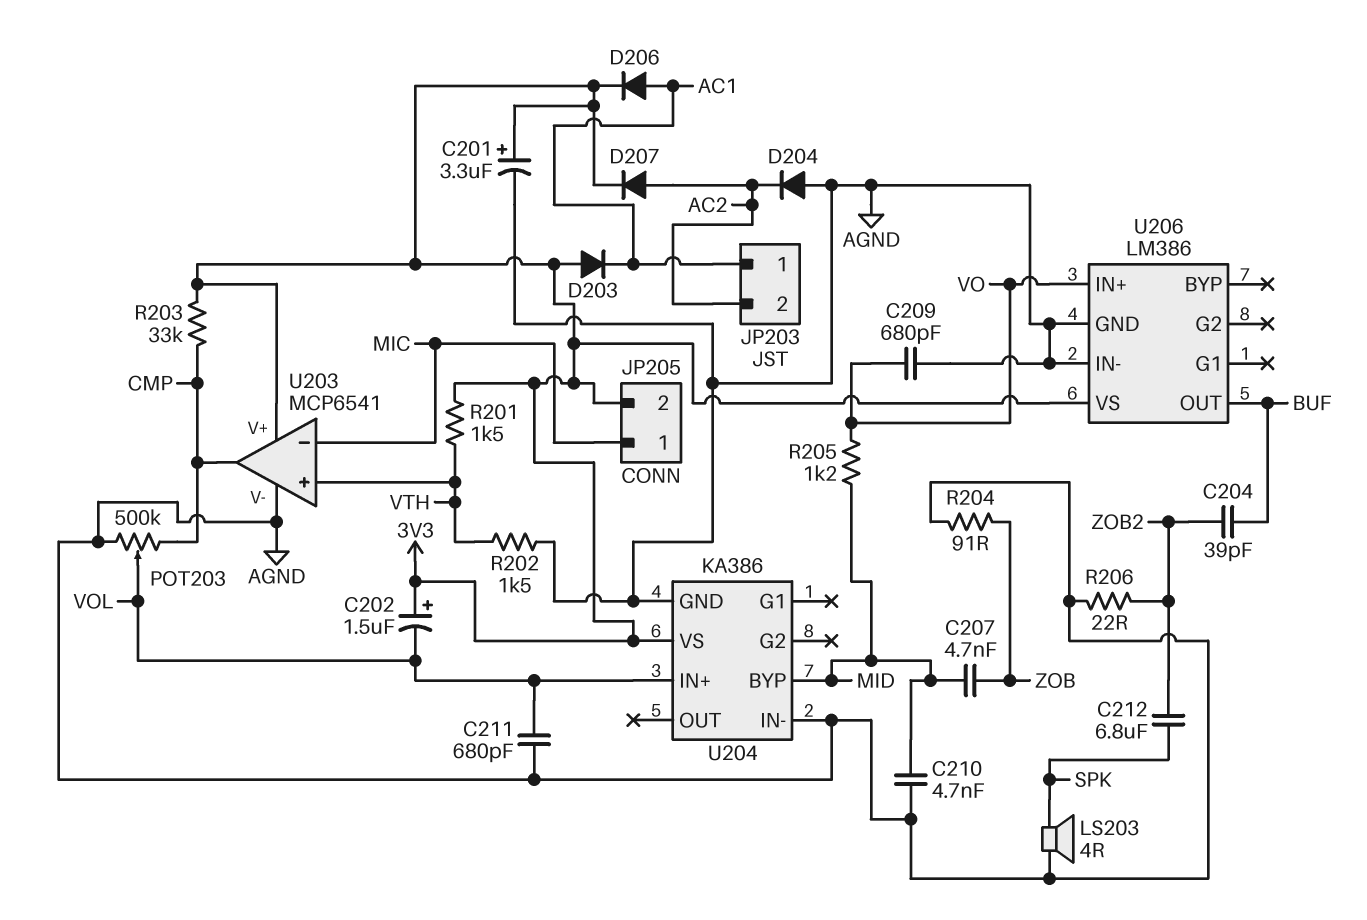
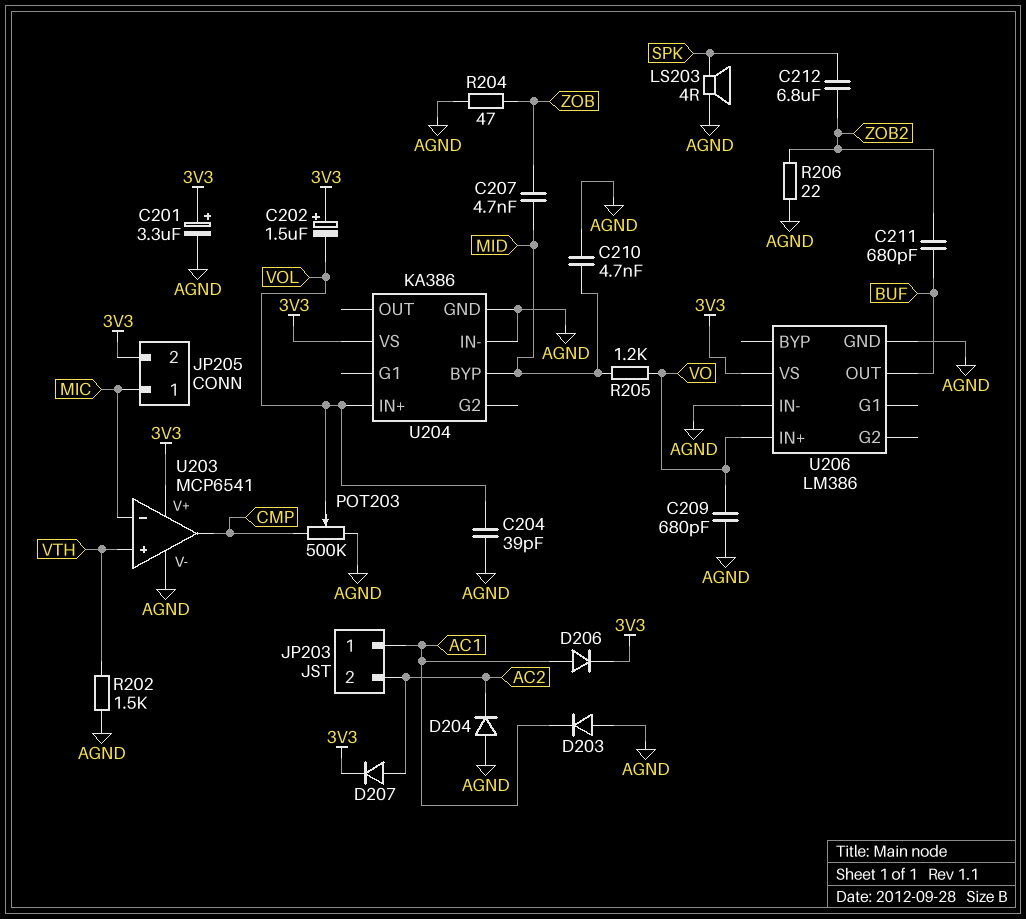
C204: 39pF (BUF, ZOB2) -> 39pF (AGND, VOL)
C211: 680pF (AGND, VOL) -> 680pF (BUF, ZOB2)
D203: diode (A 3V3, K AC1) -> diode (A AGND, K AC1)
R201: 1.5k (3V3, VTH) -> none
R203: 33k (3V3, CMP) -> none
R204: 91 (AGND, ZOB) -> 47 (AGND, ZOB)

